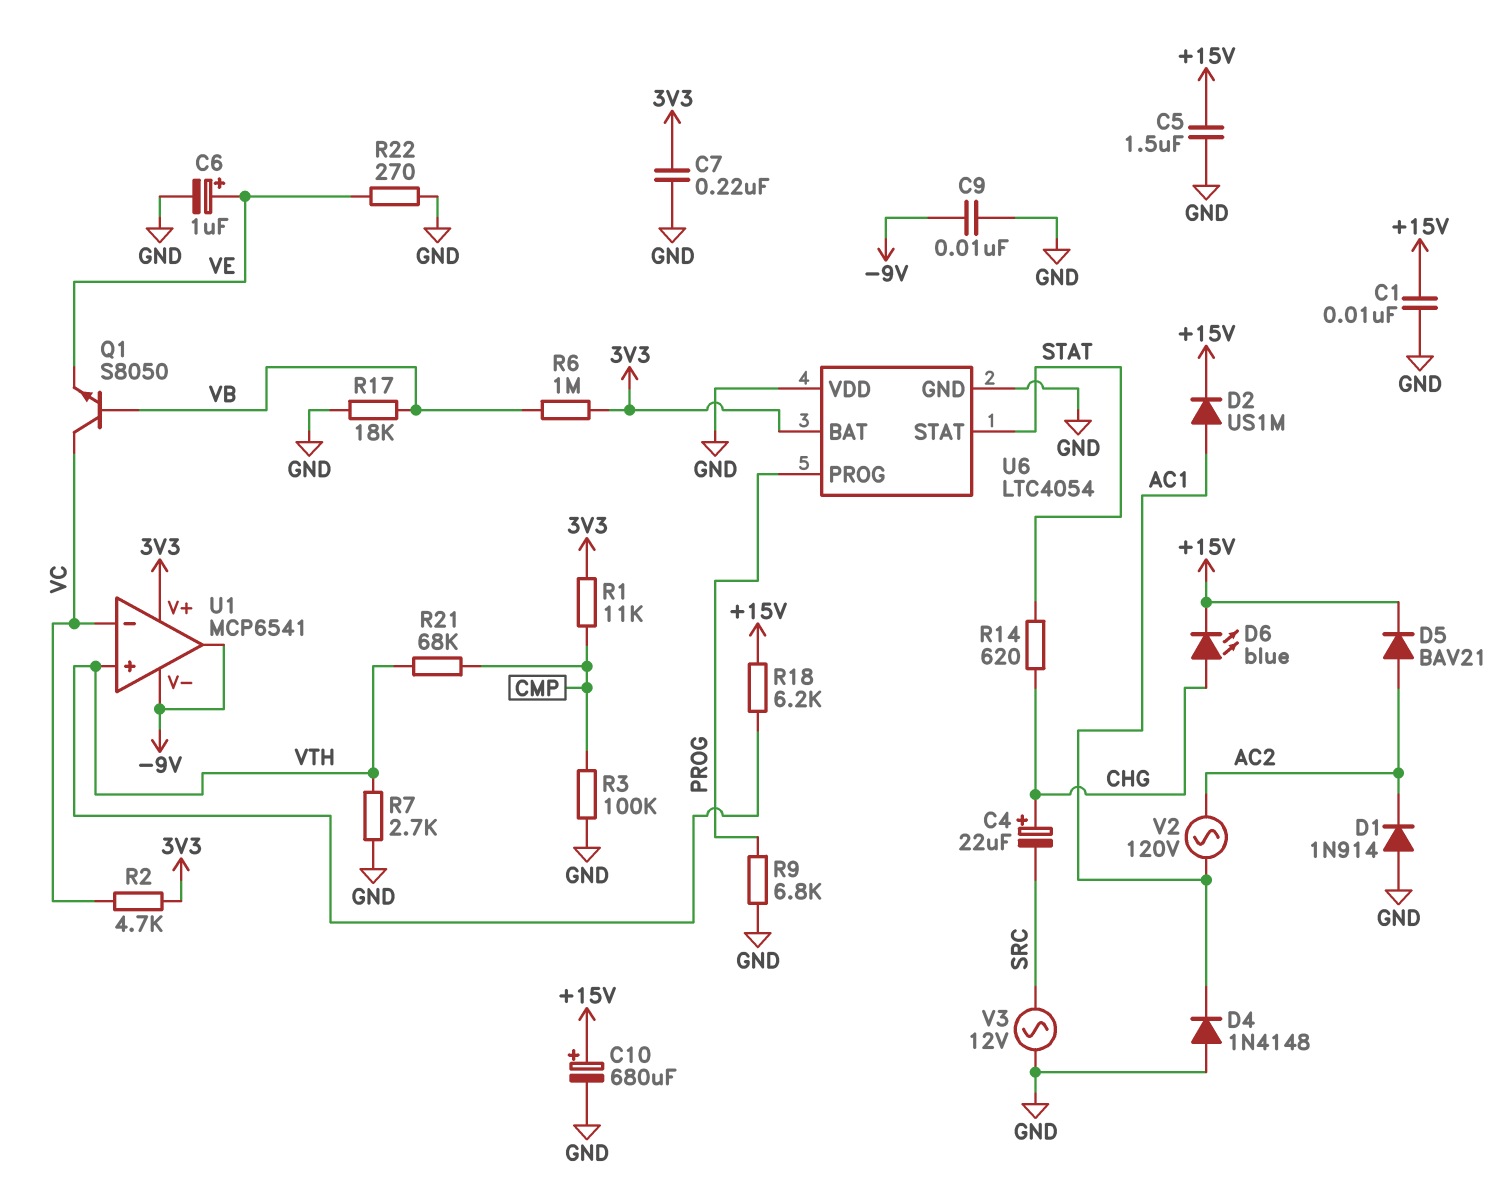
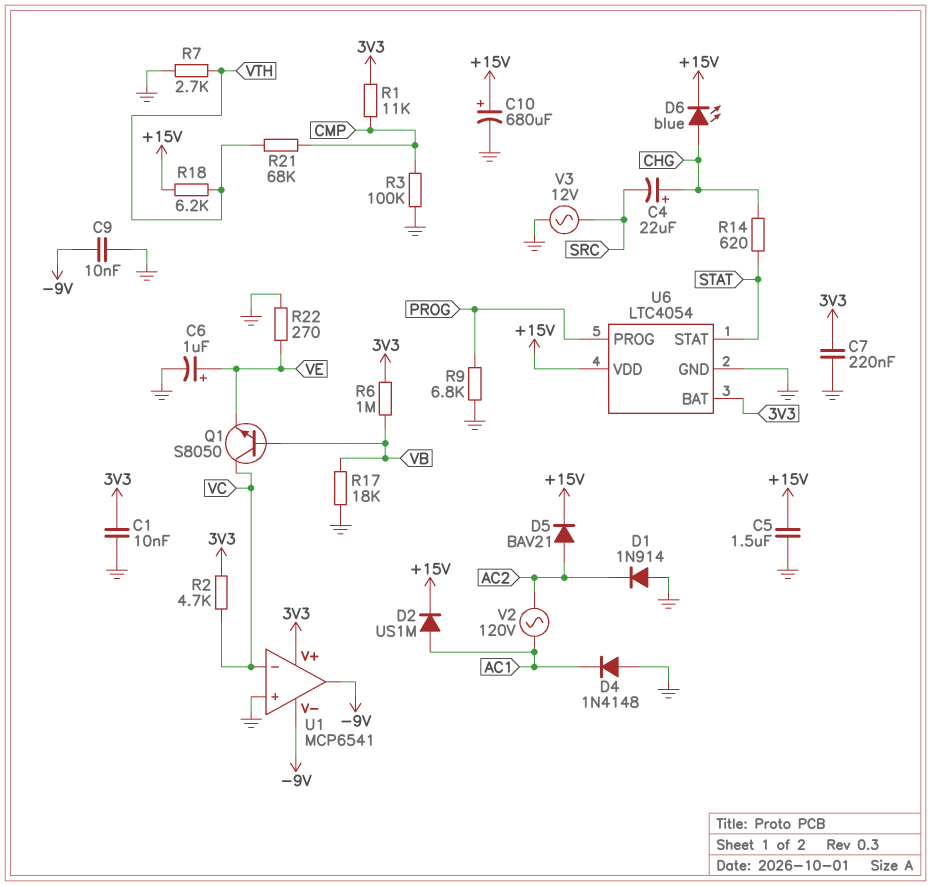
C1: 10nF (+15V, GND) -> 10nF (3V3, GND)
U1 pin in+: VTH -> GND
U6 pin VDD: GND -> +15V

